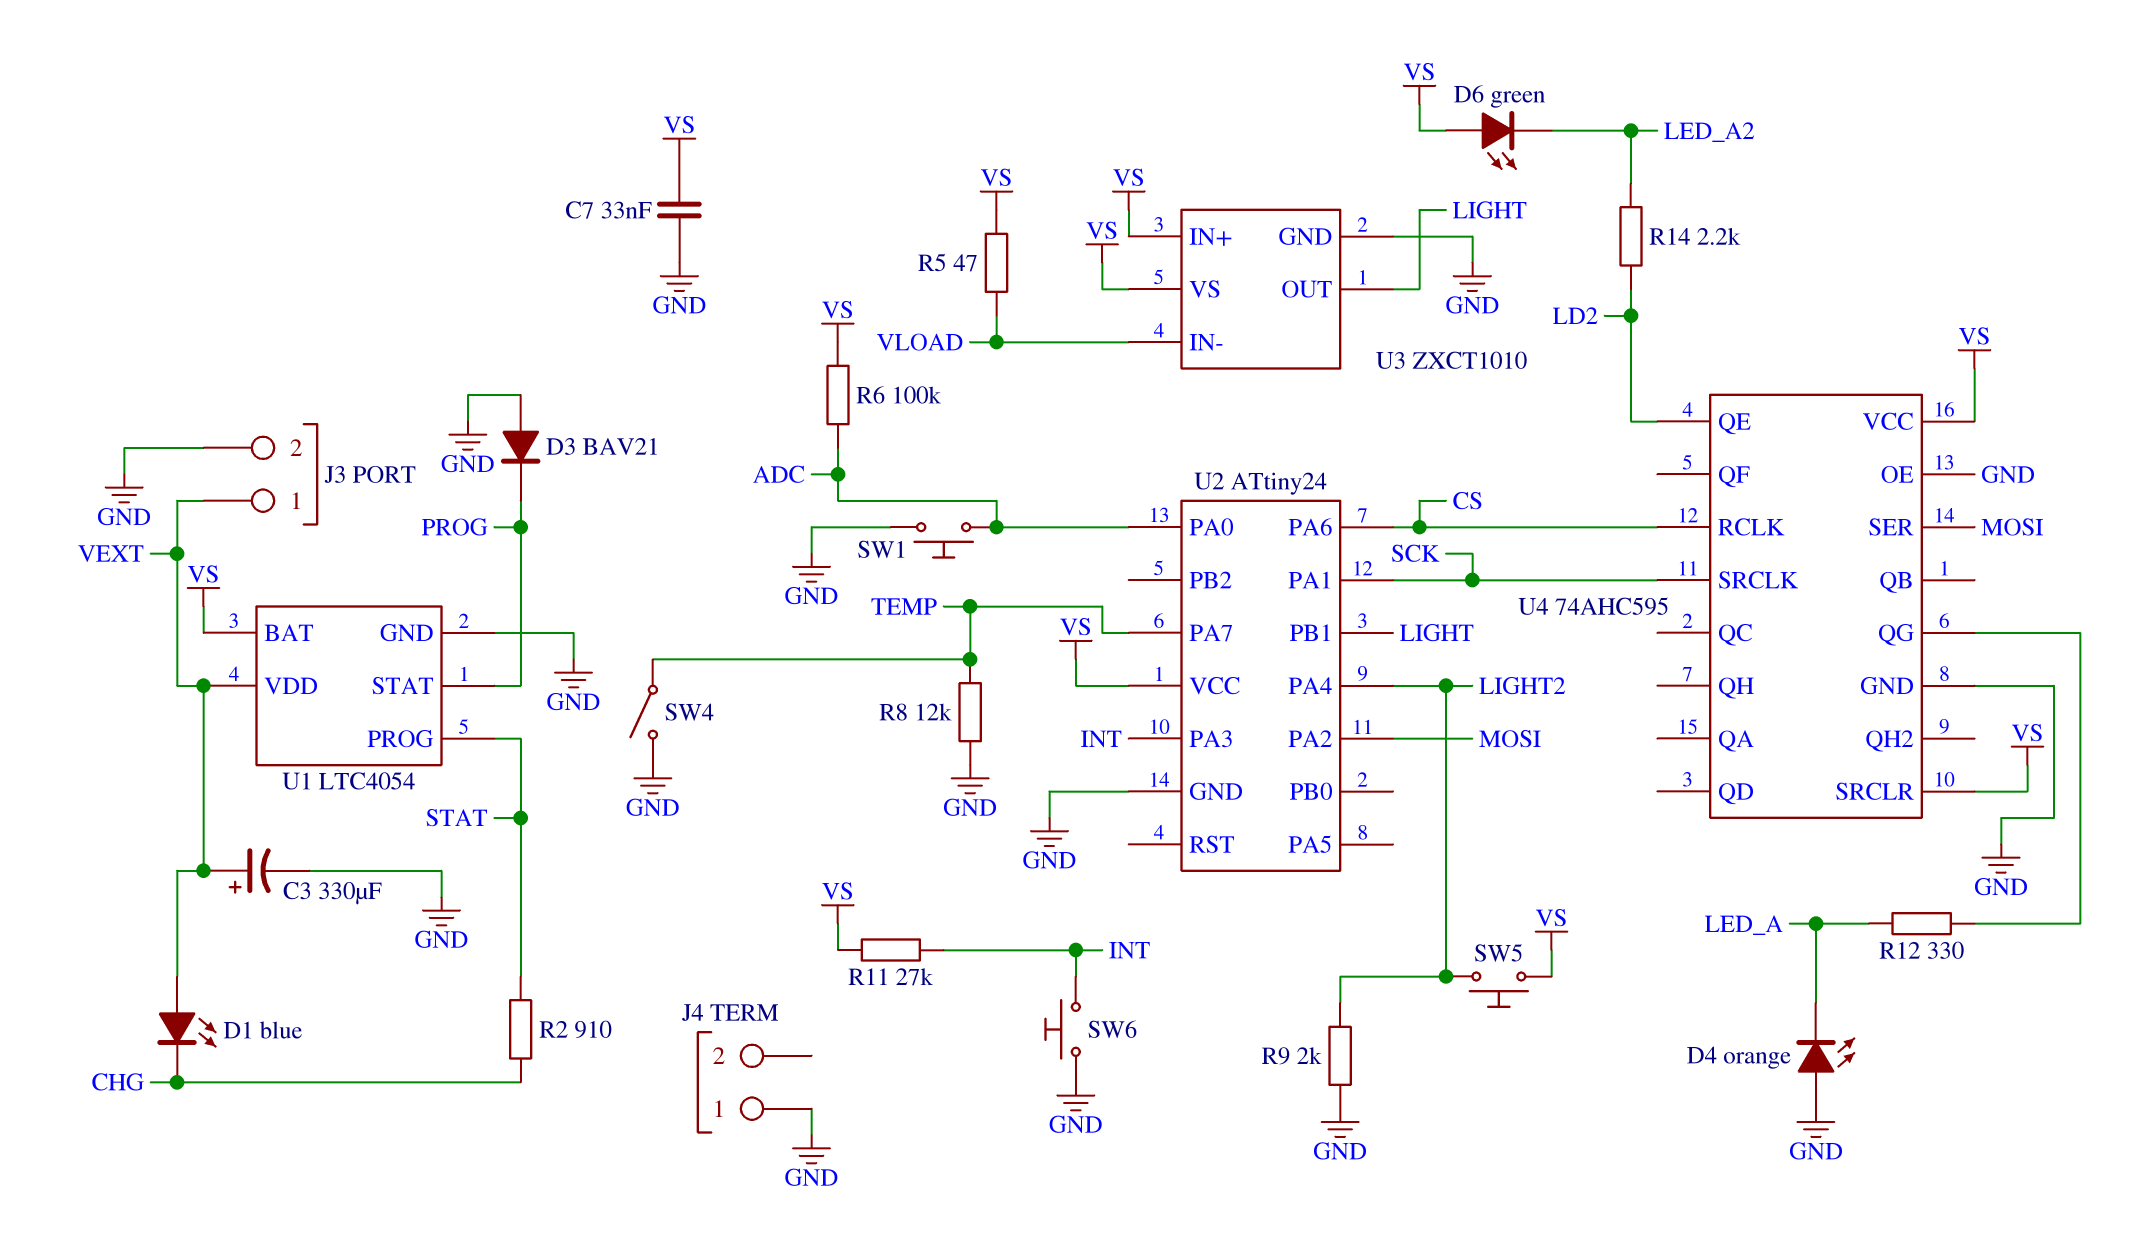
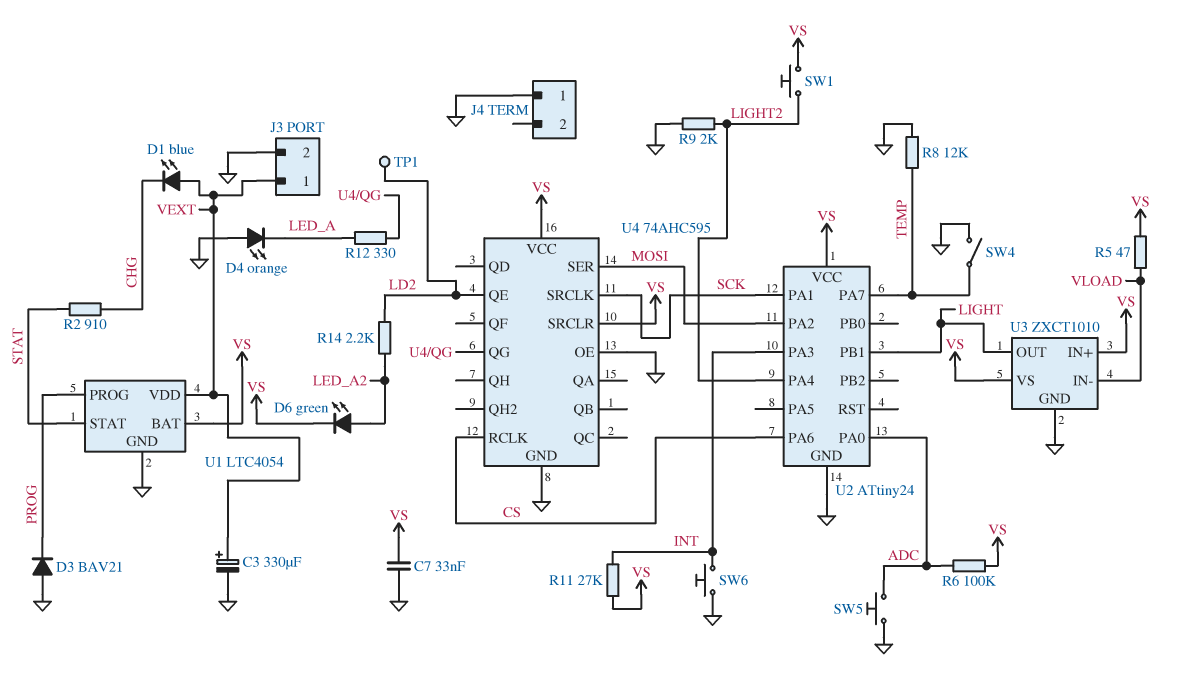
D6: LED green (A VS, K LED_A2) -> LED green (A LED_A2, K VS)
SW1: button (ADC, GND) -> button (LIGHT2, VS)
SW5: button (LIGHT2, VS) -> button (ADC, GND)
TP1: none -> test point (LD2)
U1 pin PROG: STAT -> PROG
U1 pin STAT: PROG -> STAT

